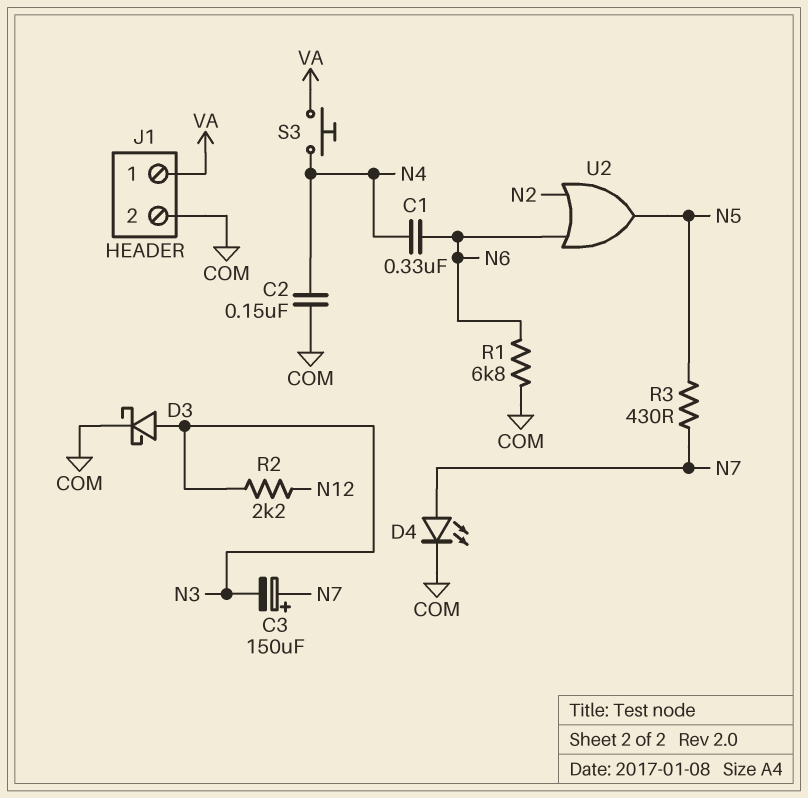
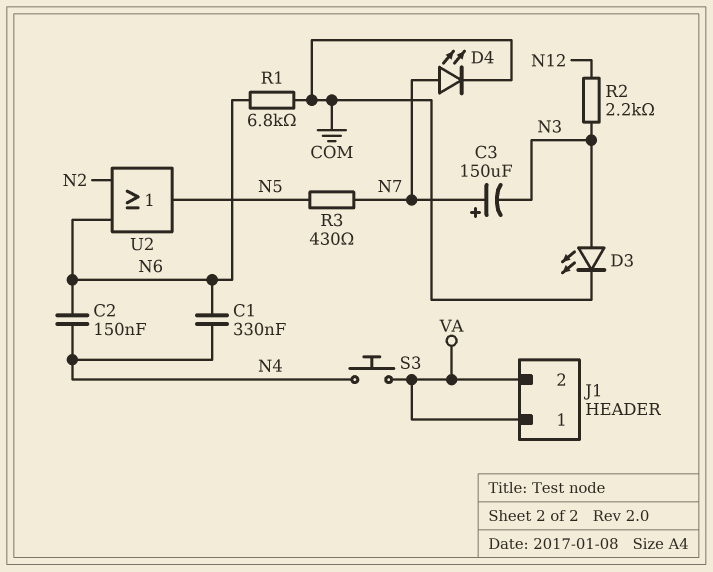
C2: 150nF (COM, N4) -> 150nF (N4, N6)
D3: schottky (A N3, K COM) -> LED (A N3, K COM)
J1 pin 2: COM -> VA

